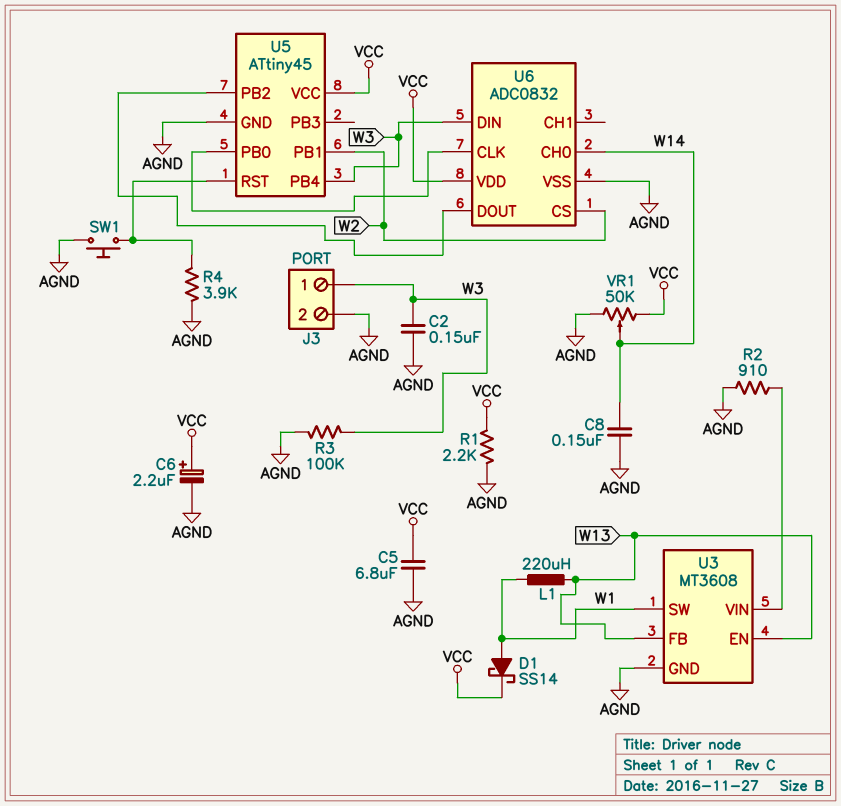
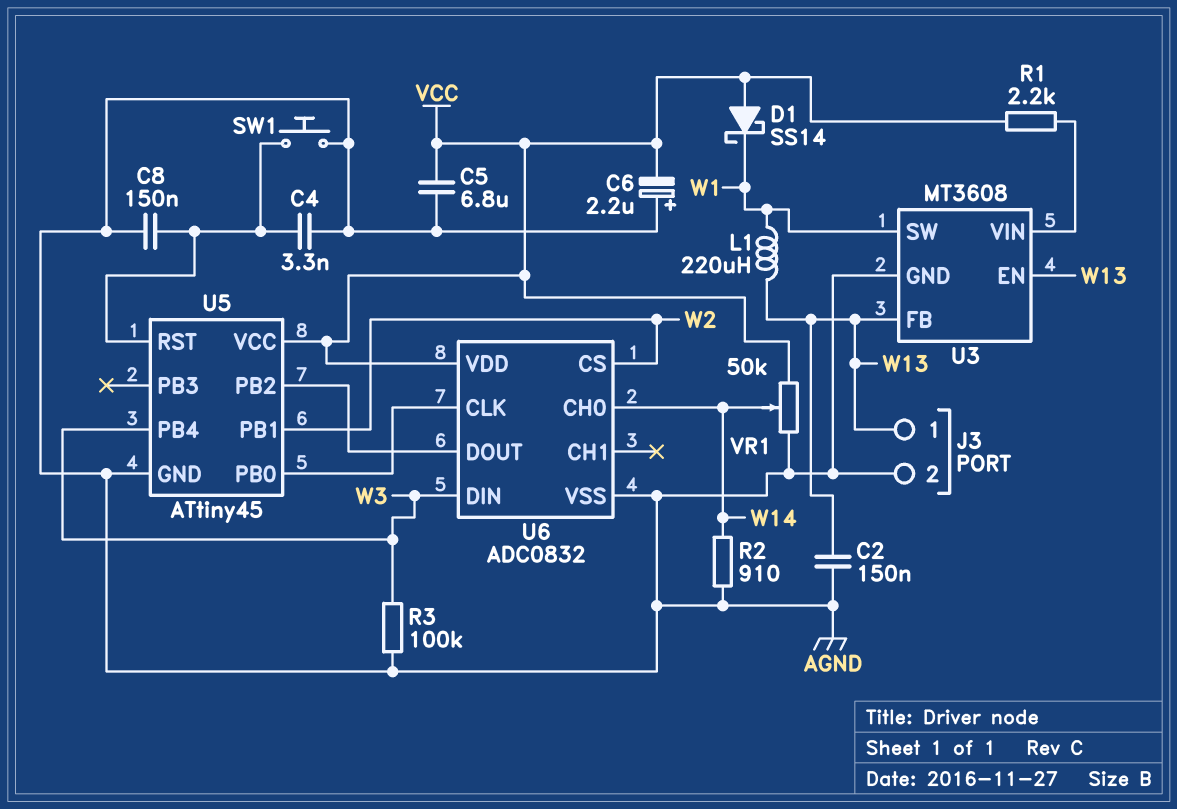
C2: 150nF (AGND, W3) -> 150nF (AGND, W13)
C4: none -> 3.3nF (AGND, U5/RST)
C6: 2.2uF (plus VCC, minus AGND) -> 2.2uF (plus AGND, minus VCC)
C8: 150nF (AGND, W14) -> 150nF (AGND, U5/RST)
D1: schottky SS14 (A W1, K VCC) -> schottky SS14 (A VCC, K W1)
J3 pin 1: W3 -> W13
R1: 2.2k (AGND, VCC) -> 2.2k (U3/VIN, VCC)
R2: 910 (AGND, U3/VIN) -> 910 (AGND, W14)
R4: 3.9k (AGND, U5/RST) -> none

